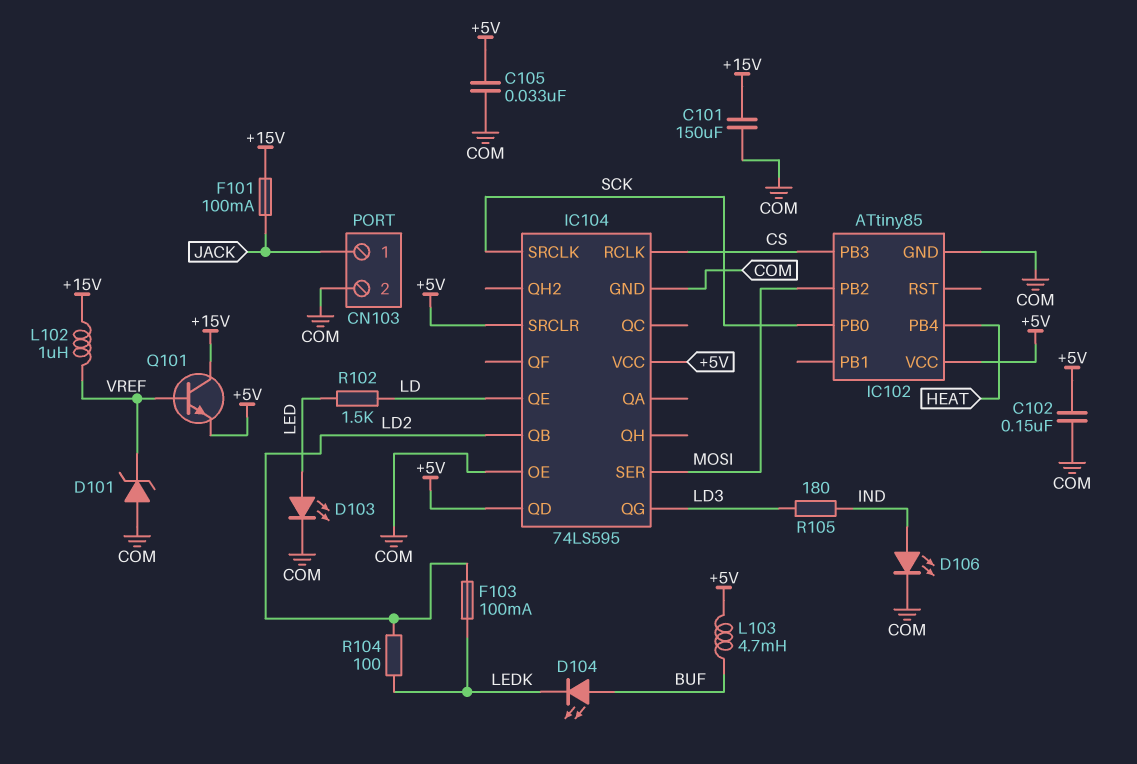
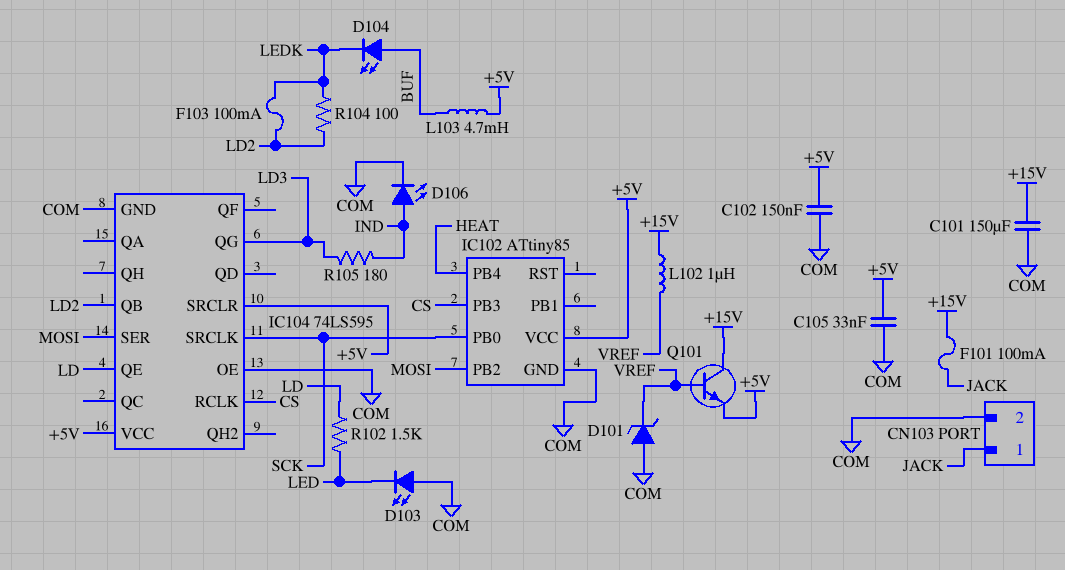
D103: LED (A LED, K COM) -> LED (A COM, K LED)
IC104 pin QD: +5V -> none

